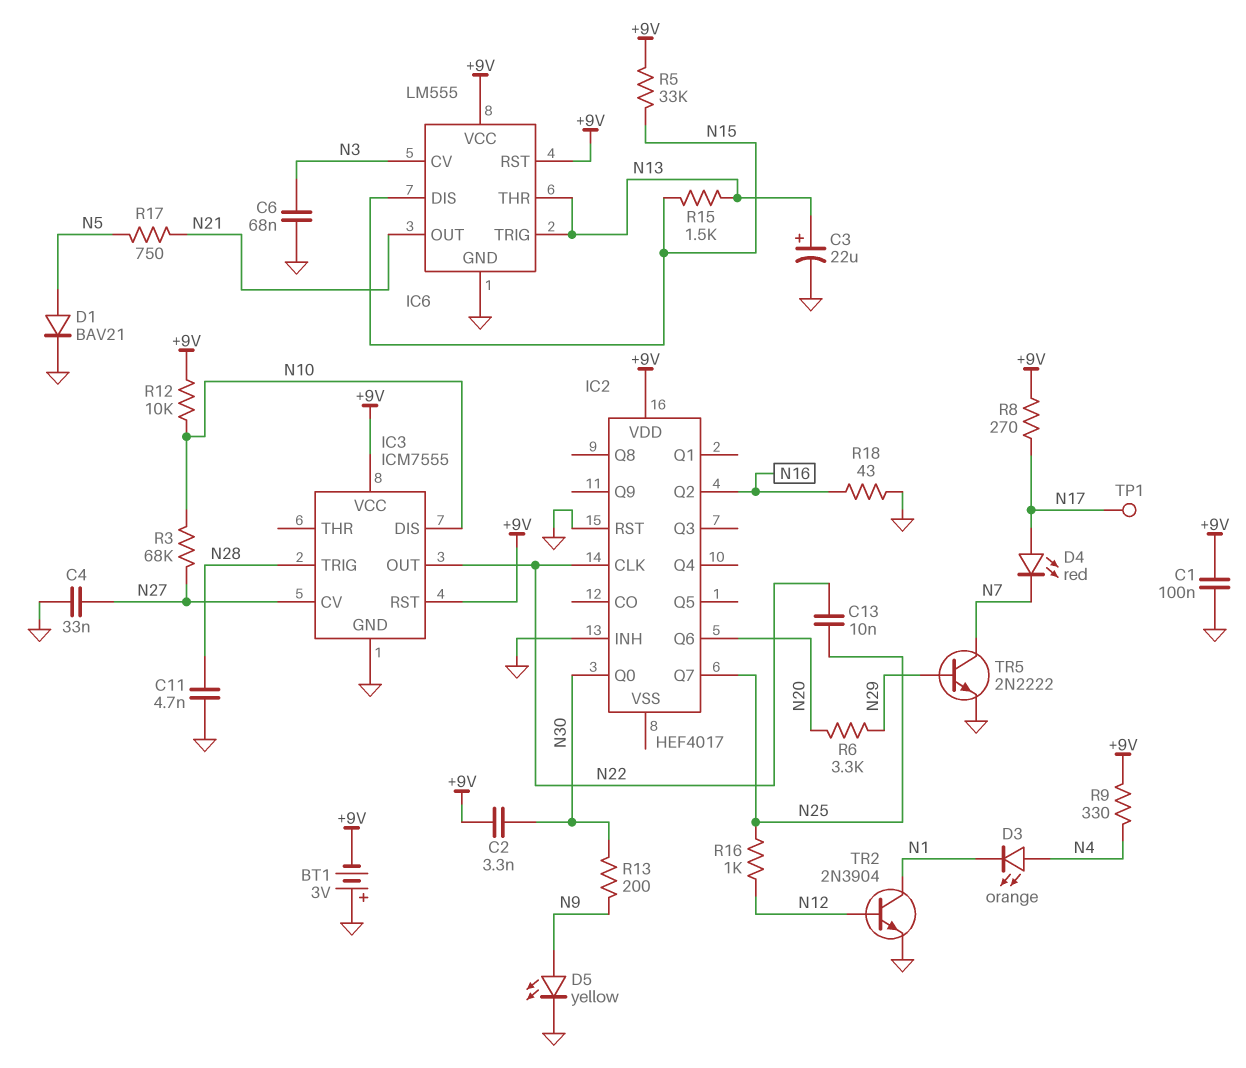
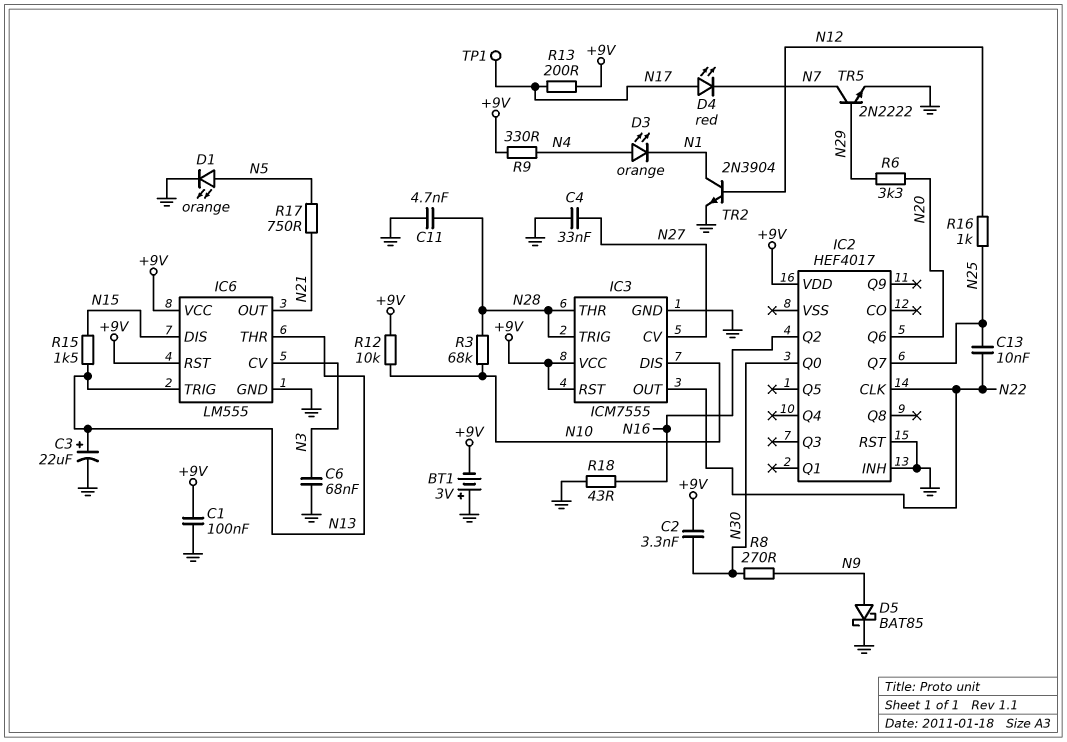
D1: diode BAV21 (A N5, K GND) -> LED orange (A N5, K GND)
D5: LED yellow (A N9, K GND) -> schottky BAT85 (A N9, K GND)
IC3 pin THR: none -> N28
R3: 68k (N10, N27) -> 68k (N10, N28)
R5: 33k (+9V, N15) -> none
R8: 270 (+9V, N17) -> 270 (N9, N30)
R13: 200 (N9, N30) -> 200 (+9V, N17)

